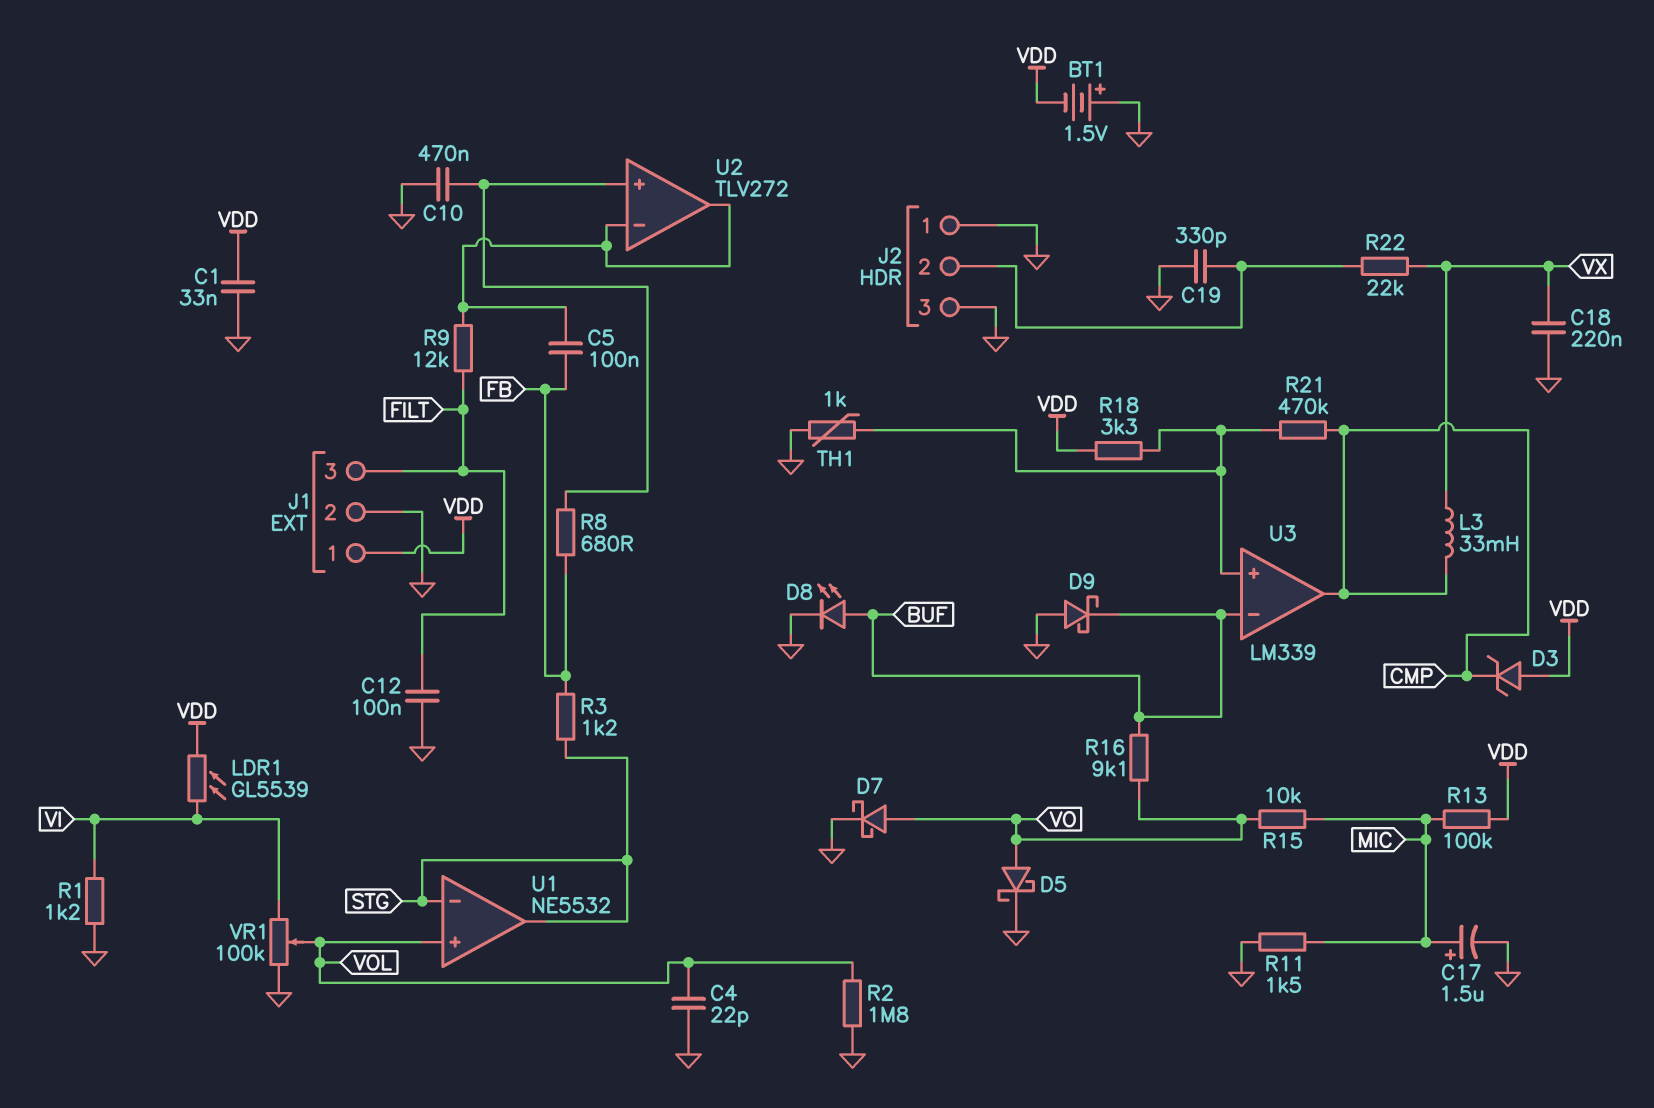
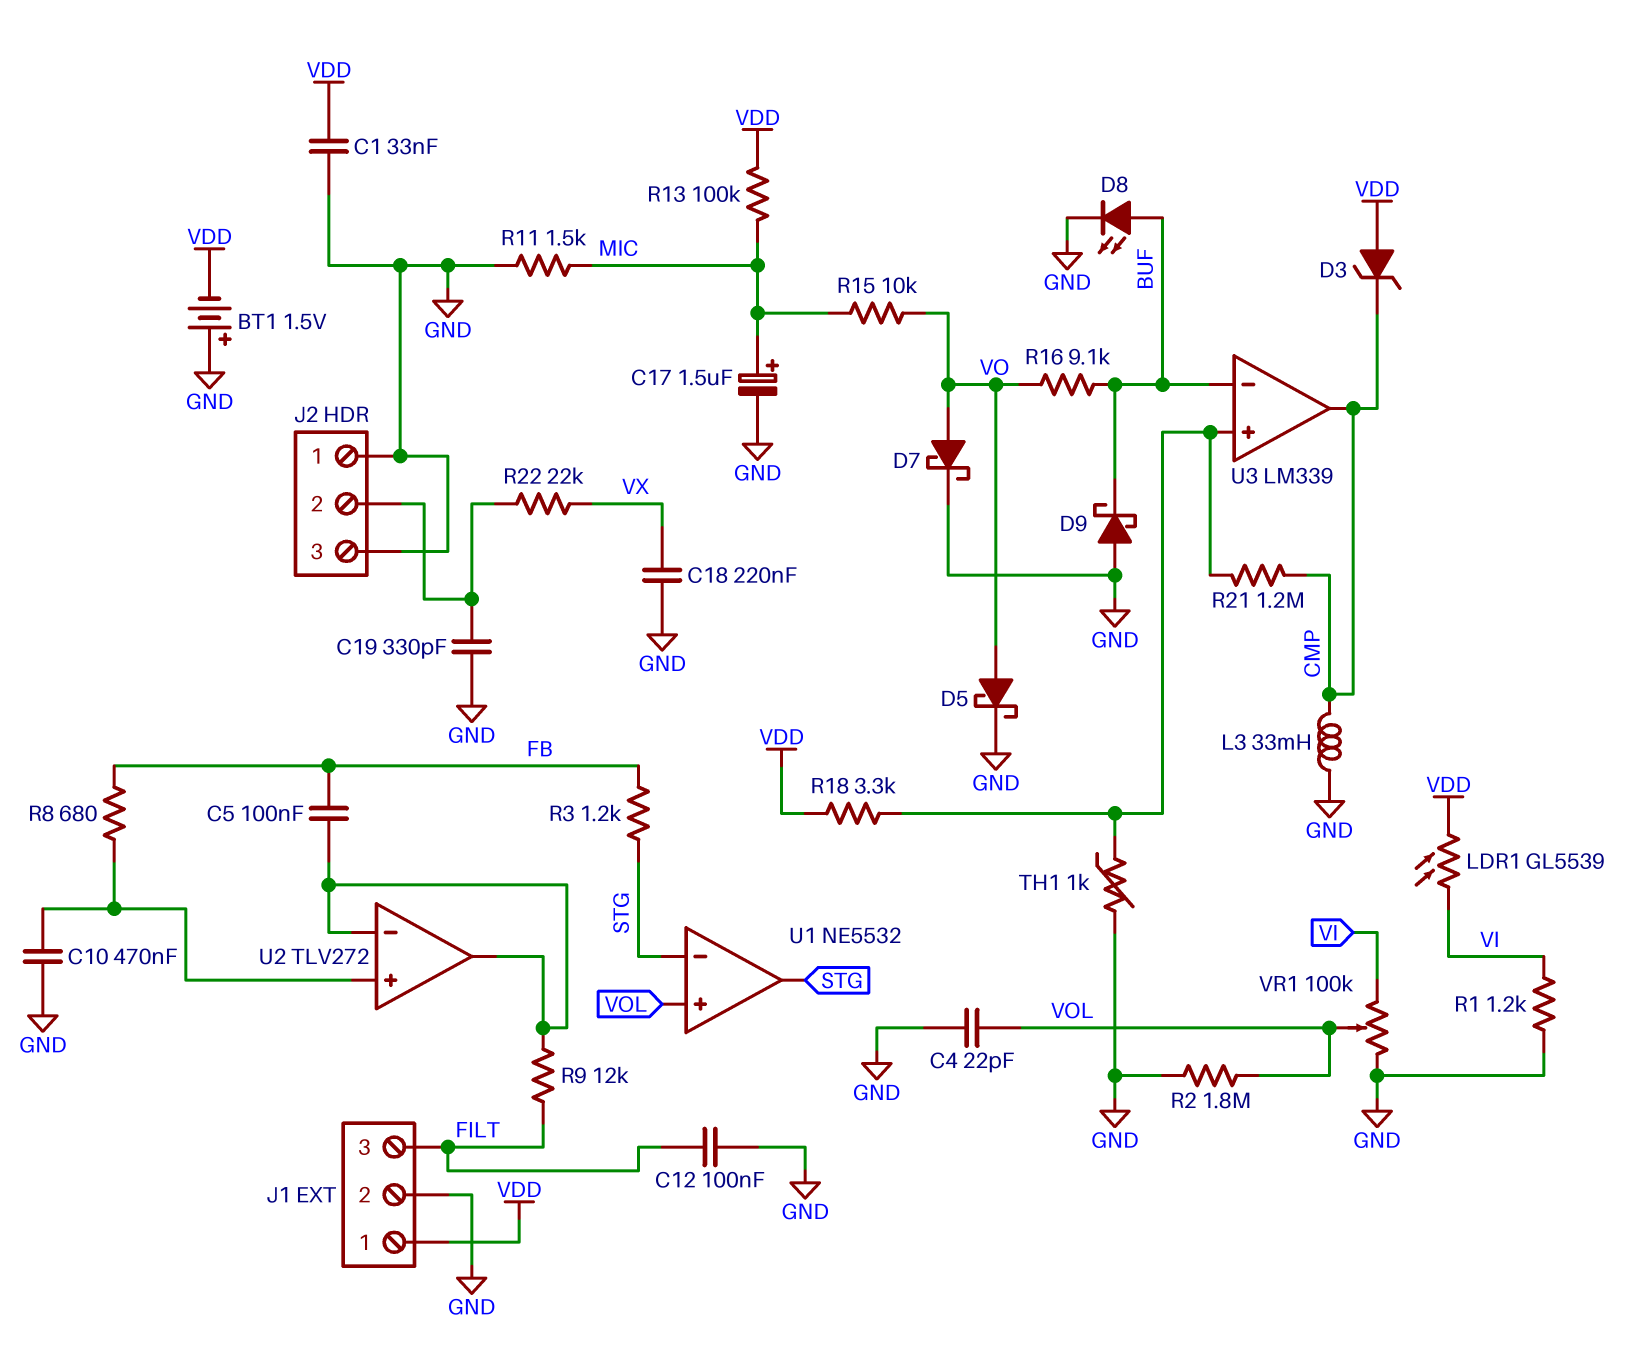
L3: 33mH (CMP, VX) -> 33mH (CMP, GND)
R21: 470k (CMP, U3/in+) -> 1.2M (CMP, U3/in+)

